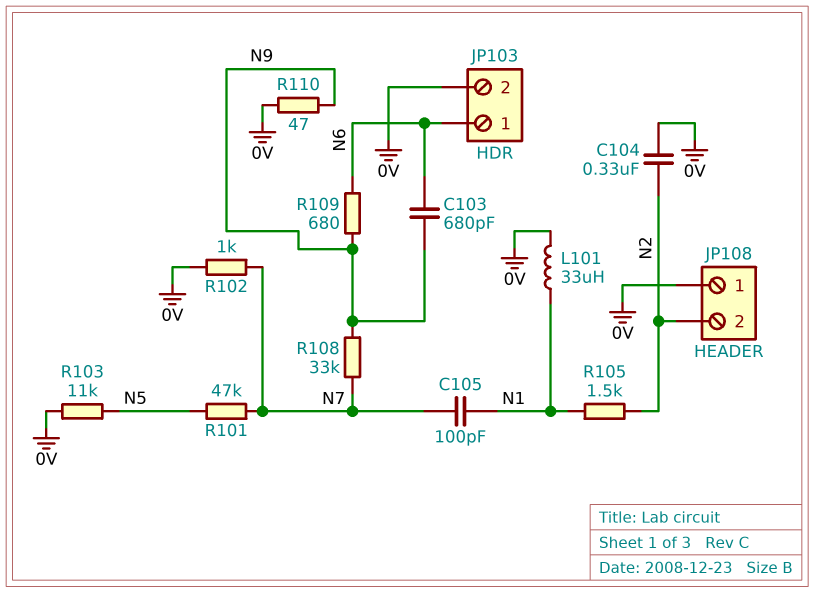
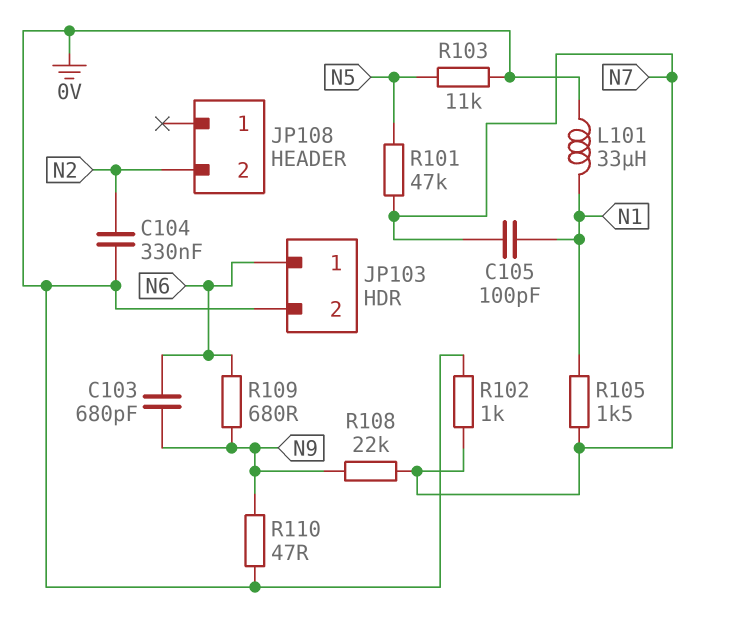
JP108 pin 1: 0V -> none
R105: 1.5k (N1, N2) -> 1.5k (N1, N7)
R108: 33k (N7, N9) -> 22k (N7, N9)

